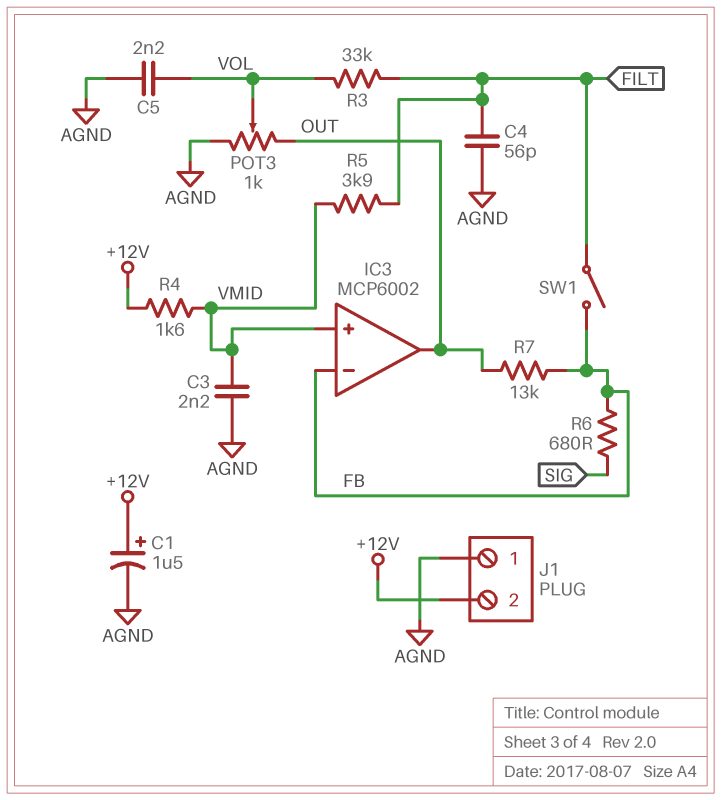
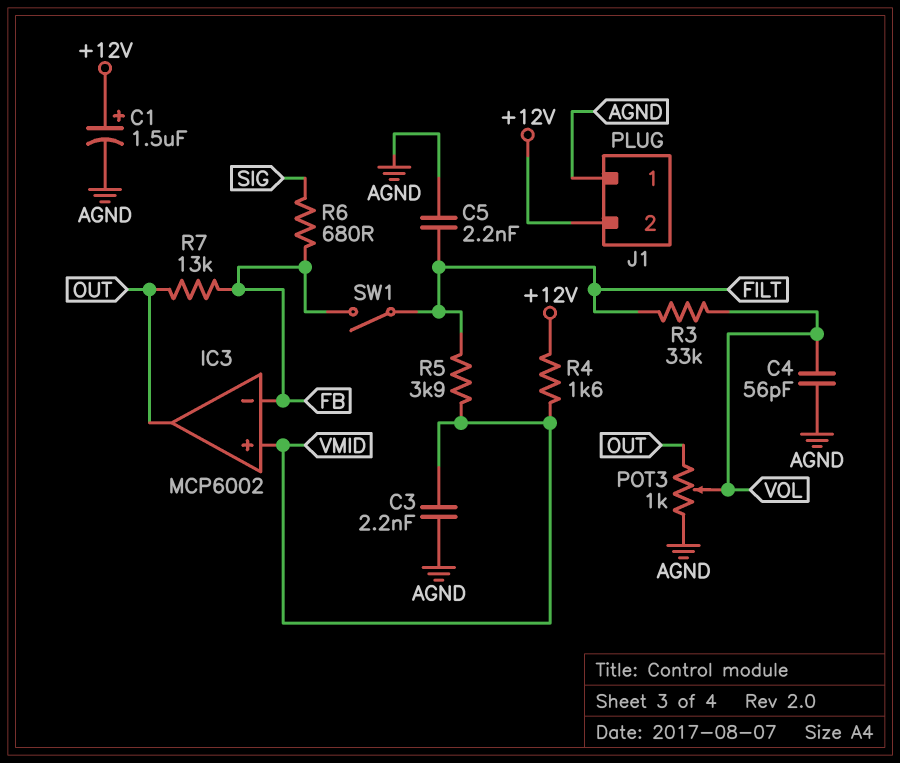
C4: 56pF (AGND, FILT) -> 56pF (AGND, VOL)
C5: 2.2nF (AGND, VOL) -> 2.2nF (AGND, FILT)

